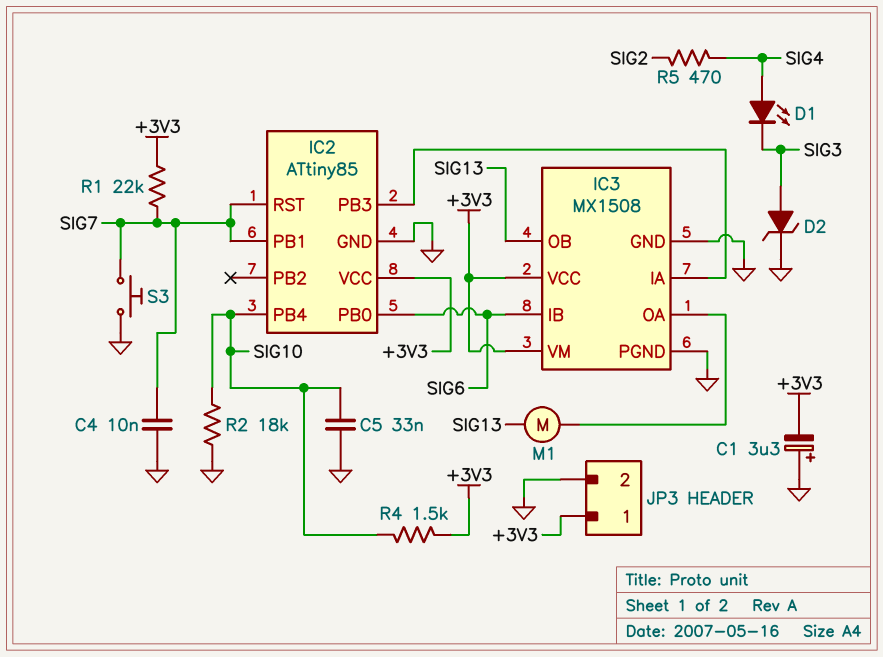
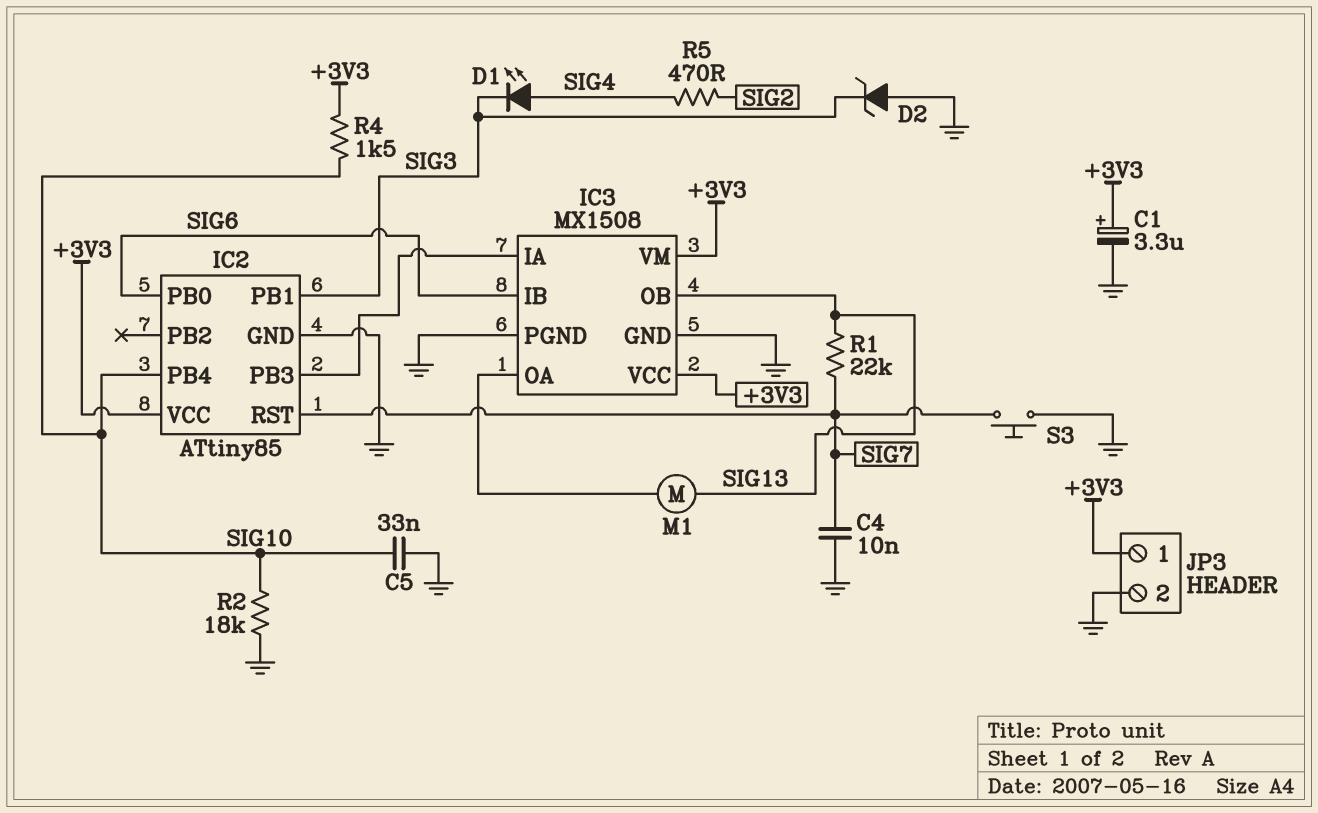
C1: 3.3uF (plus GND, minus +3V3) -> 3.3uF (plus +3V3, minus GND)
D2: zener (A SIG3, K GND) -> zener (A GND, K SIG3)
IC2 pin PB1: SIG7 -> SIG3
R1: 22k (+3V3, SIG7) -> 22k (SIG7, SIG13)

